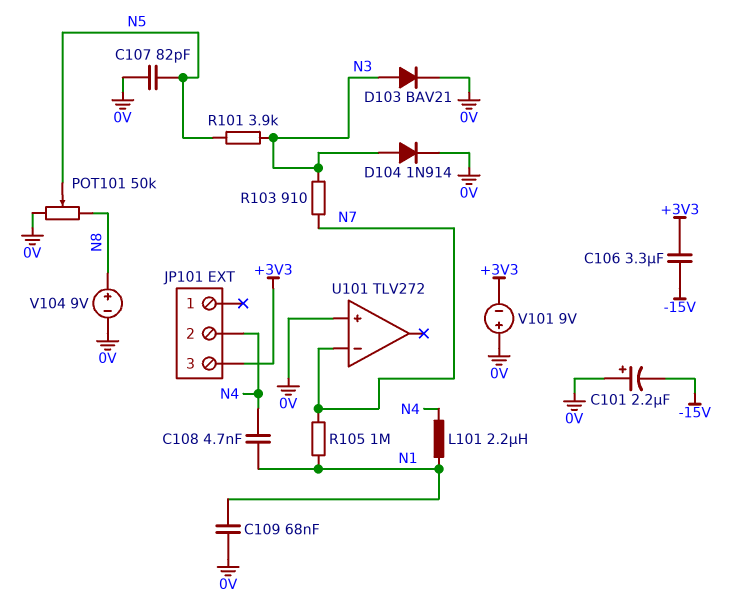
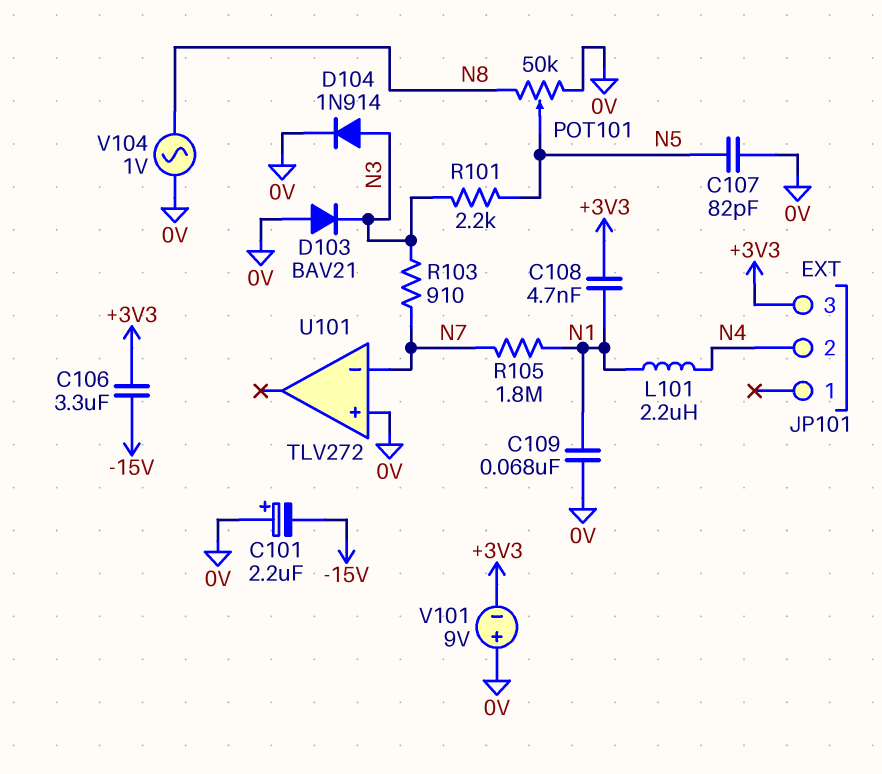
C108: 4.7nF (N1, N4) -> 4.7nF (+3V3, N1)
D103: diode BAV21 (A N3, K 0V) -> diode BAV21 (A 0V, K N3)
R101: 3.9k (N3, N5) -> 2.2k (N3, N5)
R105: 1M (N1, N7) -> 1.8M (N1, N7)
V104: 9V (plus N8, minus 0V) -> AC 1V (0V, N8)

